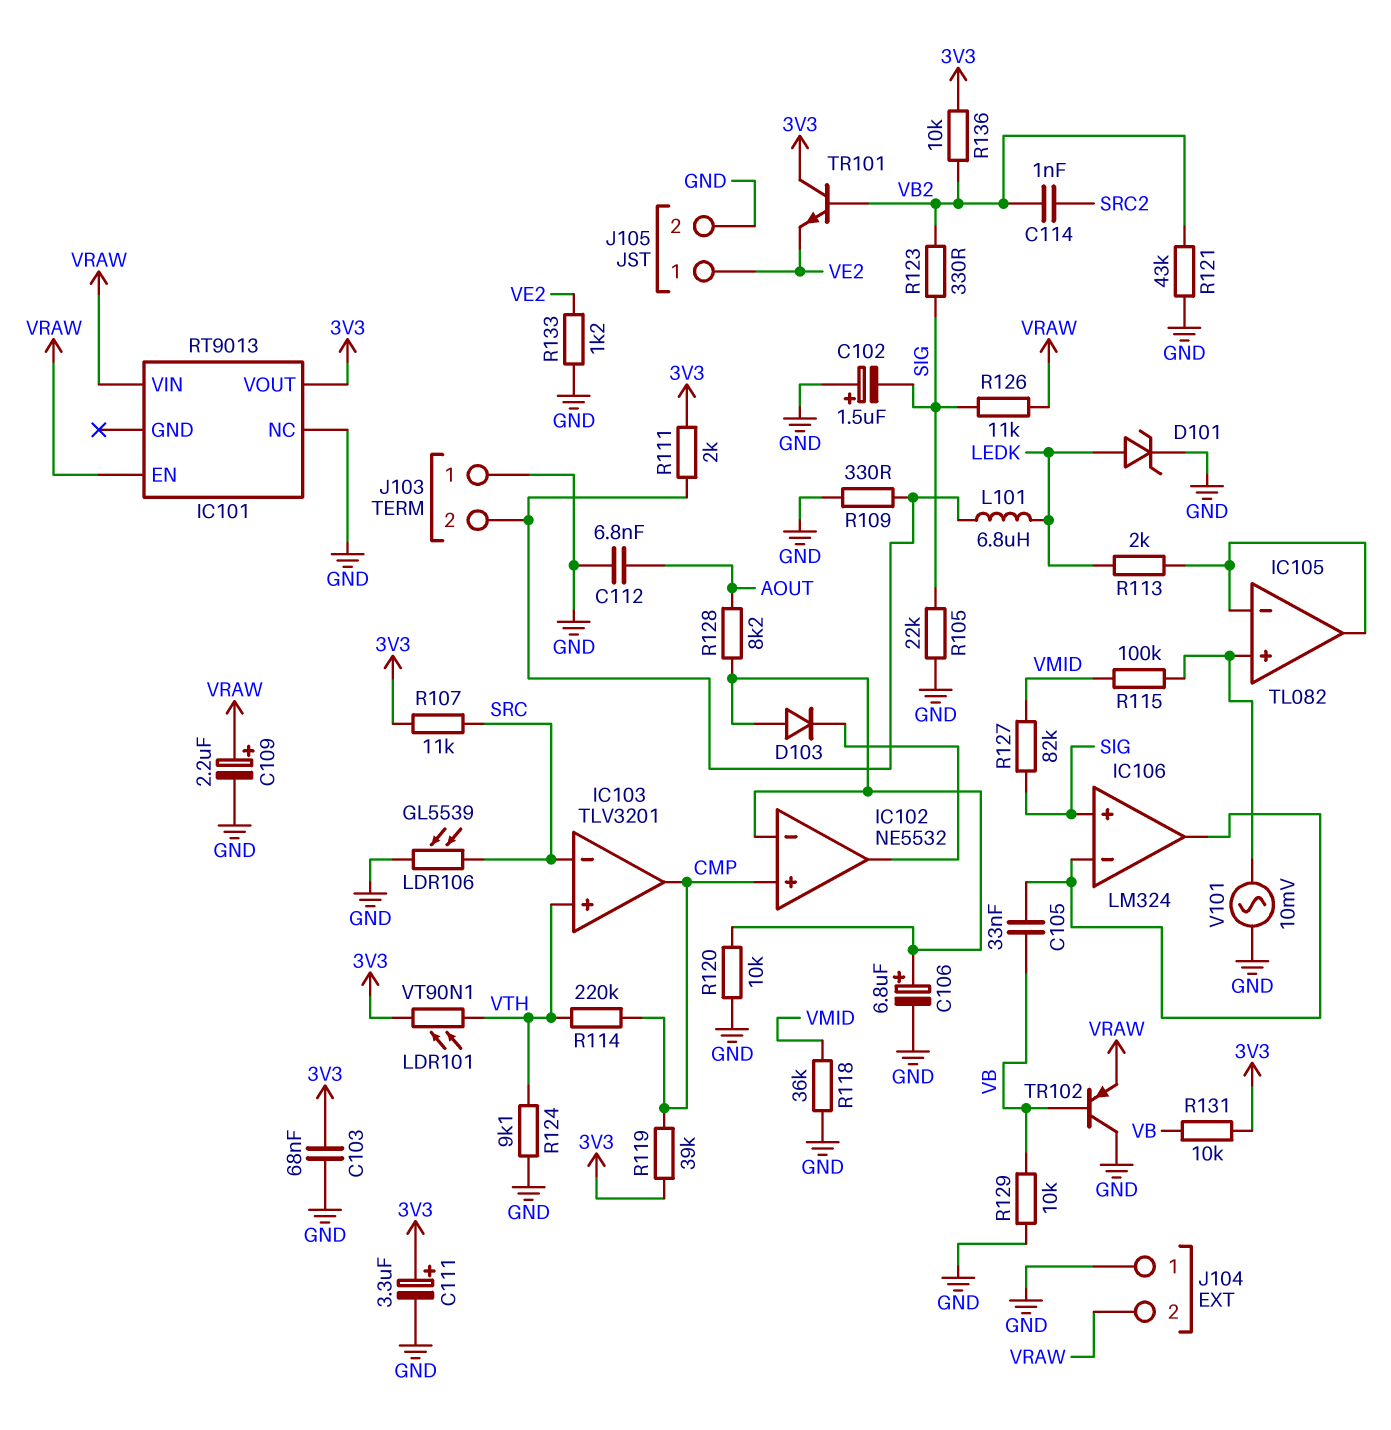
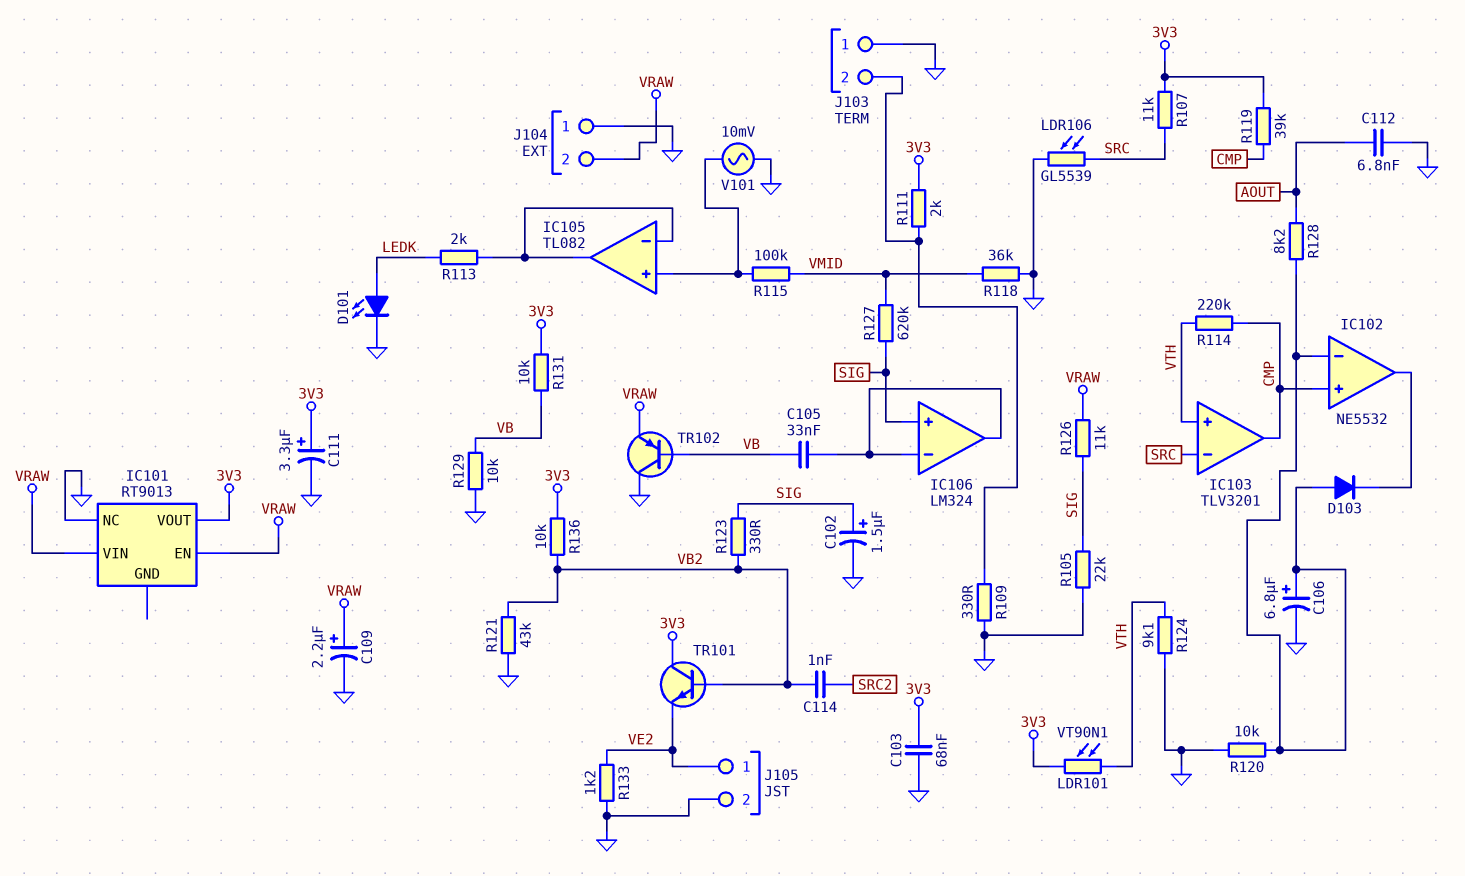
C102: 1.5uF (plus GND, minus SIG) -> 1.5uF (plus SIG, minus GND)
D101: zener (A LEDK, K GND) -> LED (A LEDK, K GND)
L101: 6.8uH (J103/2, LEDK) -> none
R127: 82k (SIG, VMID) -> 620k (SIG, VMID)

